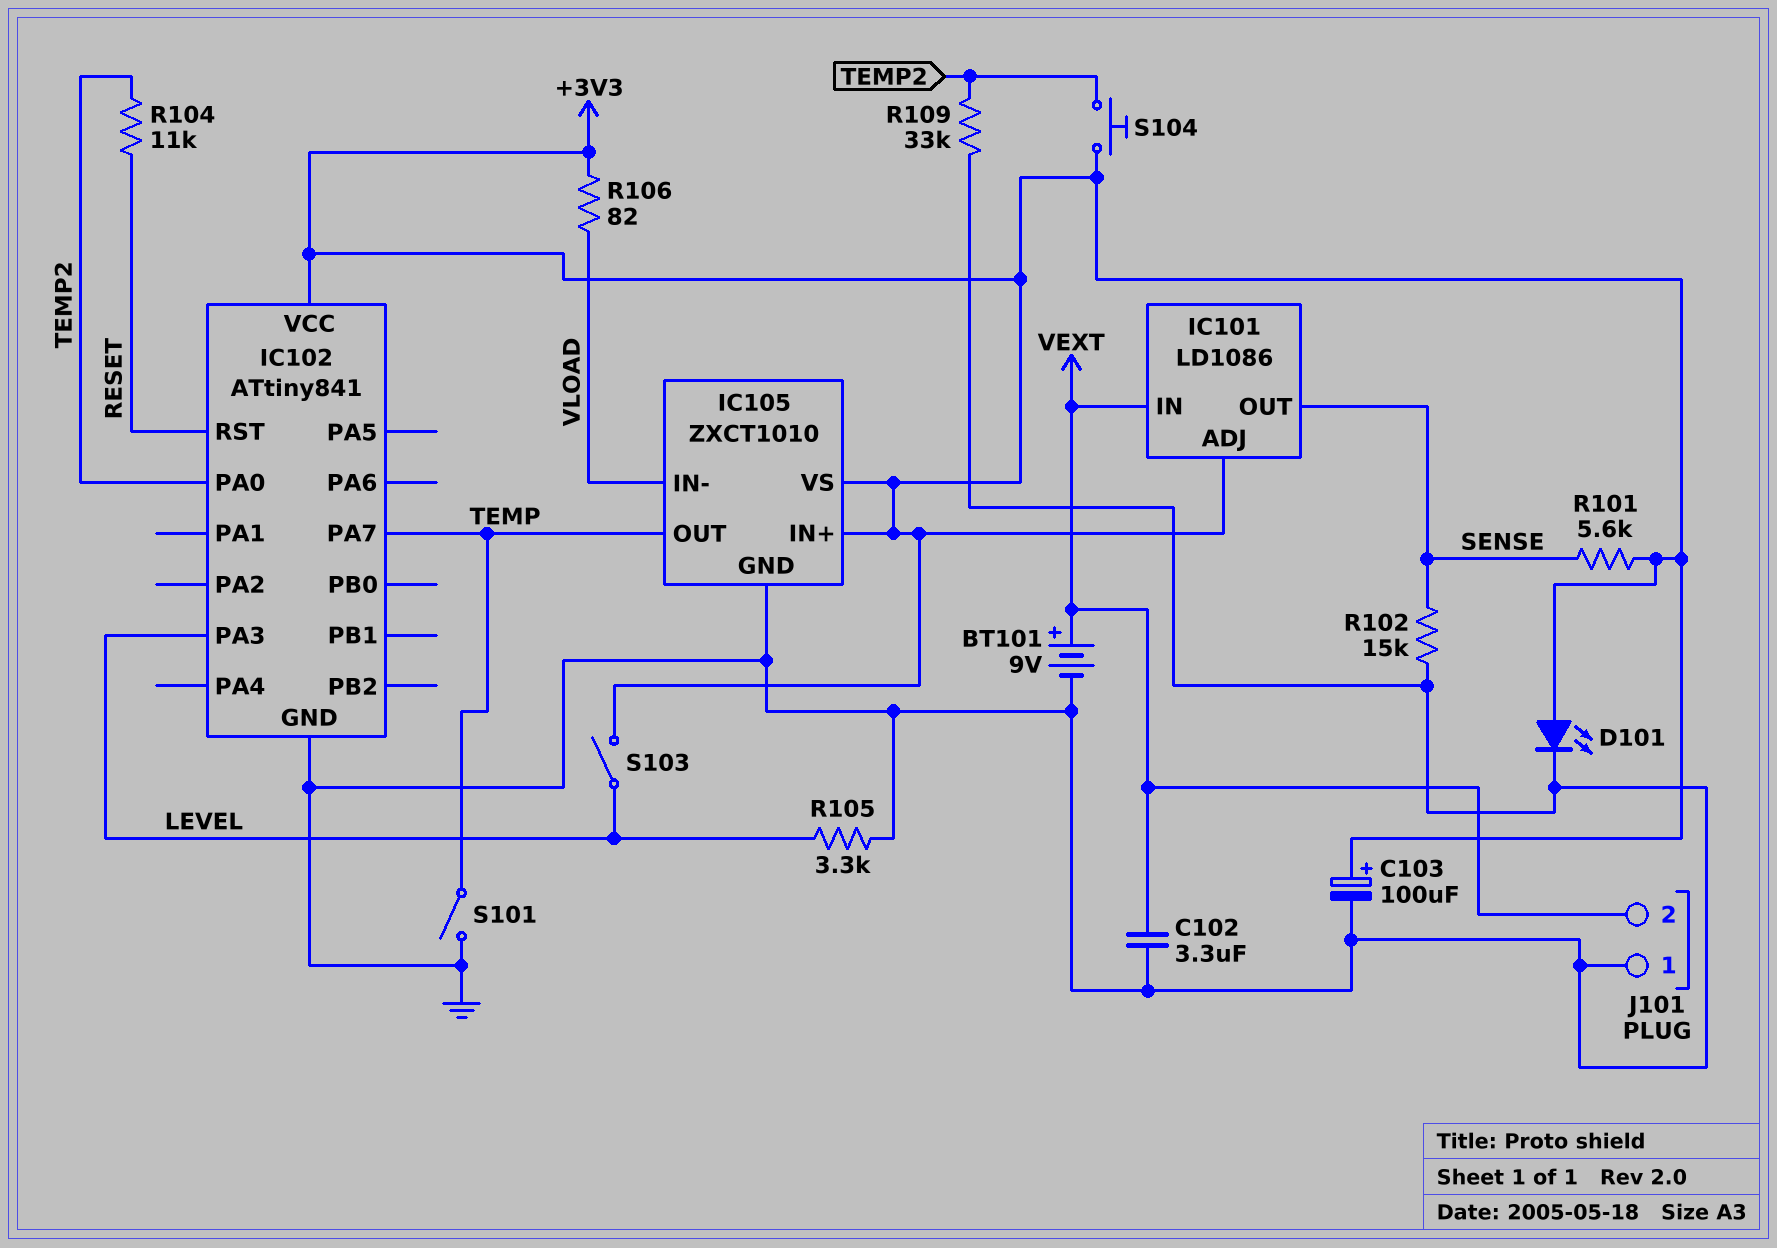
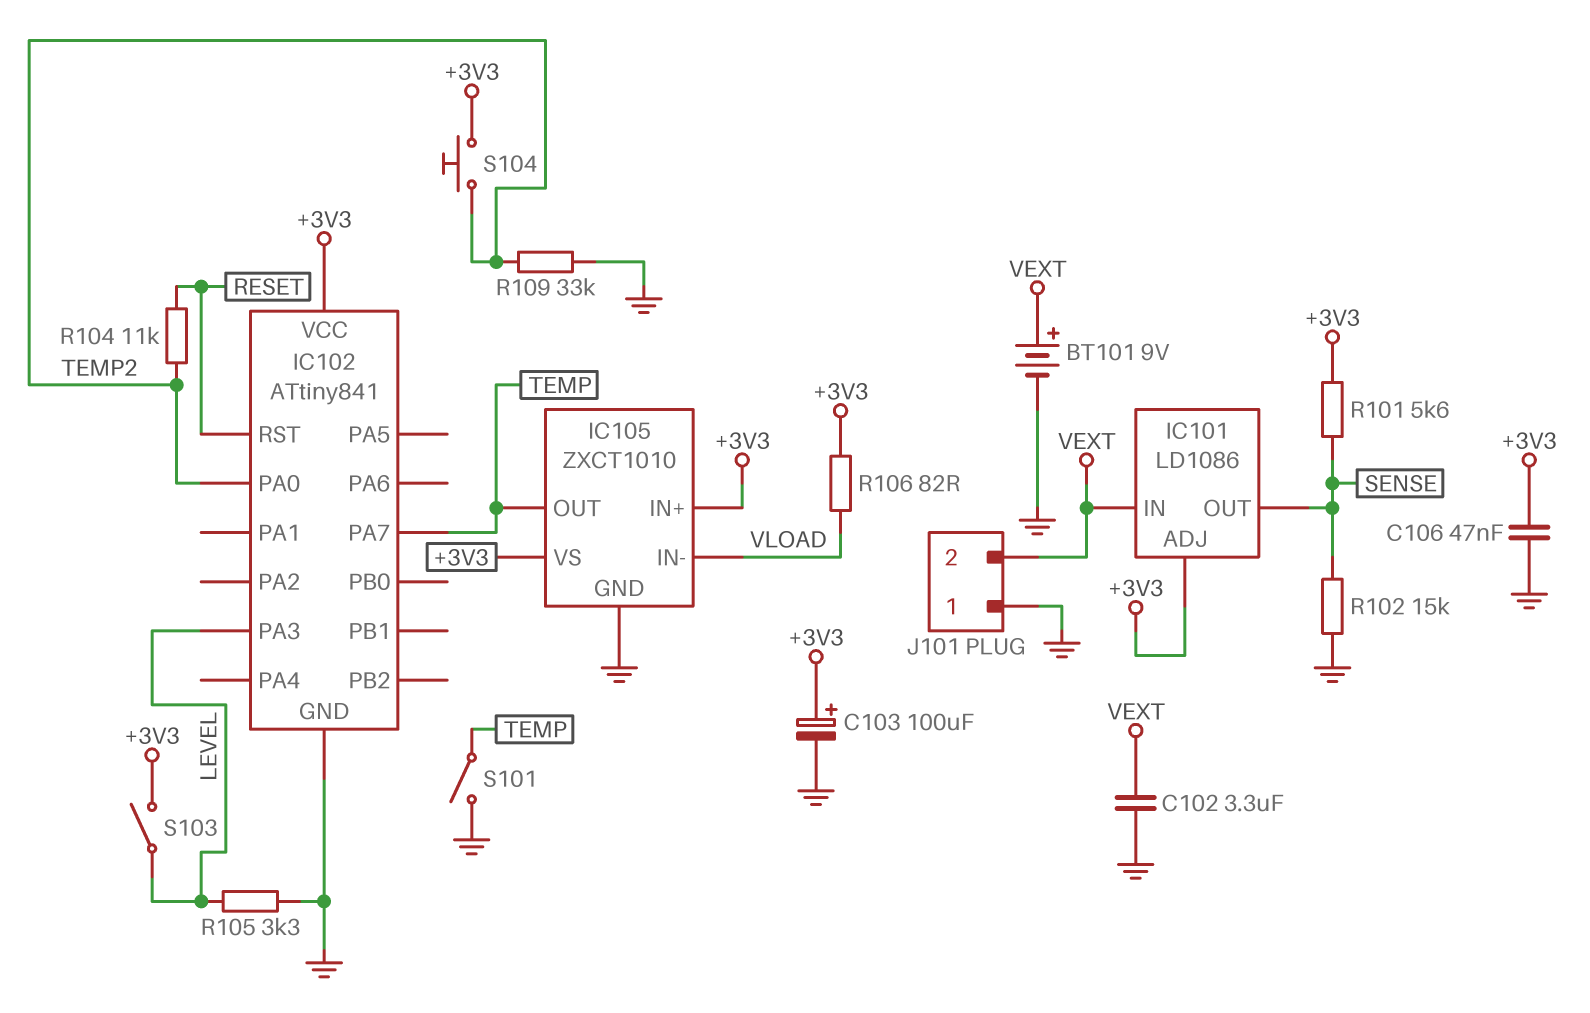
C106: none -> 47nF (+3V3, GND)
D101: LED (A +3V3, K GND) -> none

